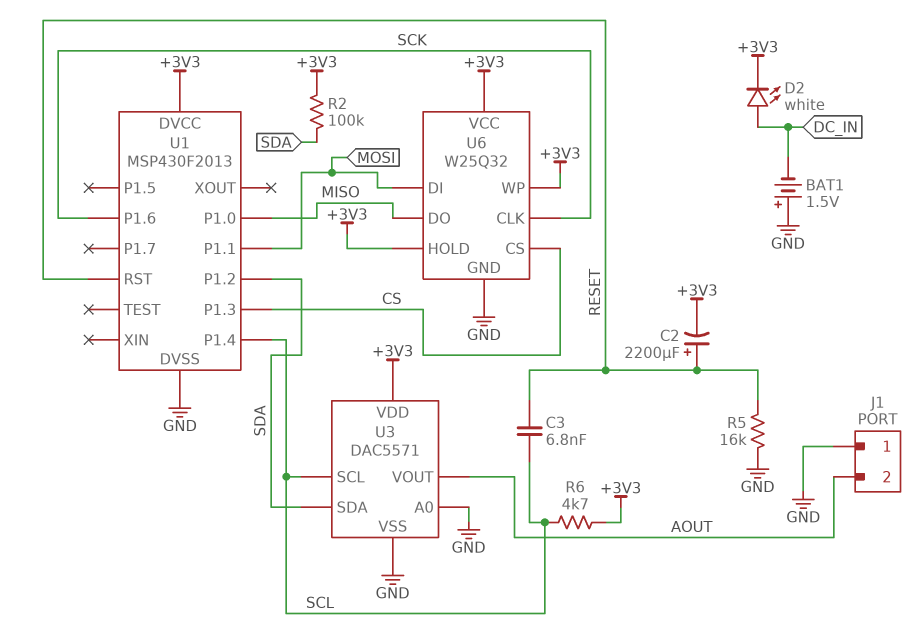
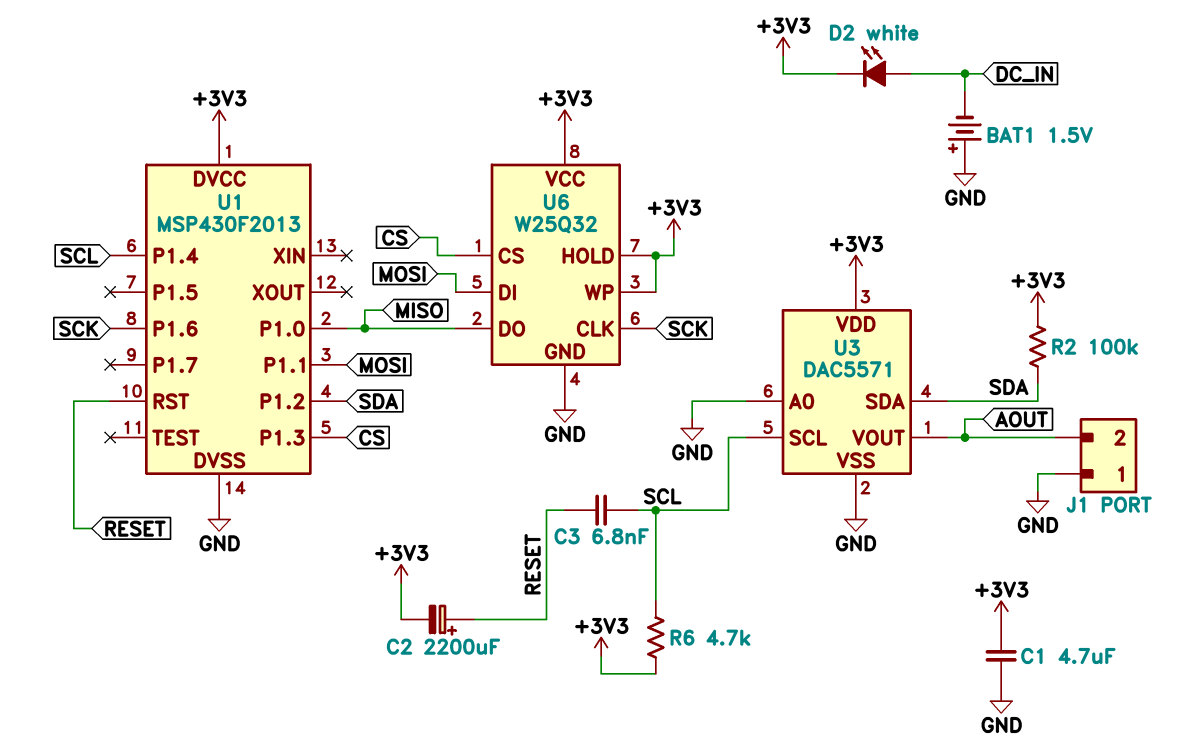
C1: none -> 4.7uF (+3V3, GND)
R5: 16k (GND, RESET) -> none

